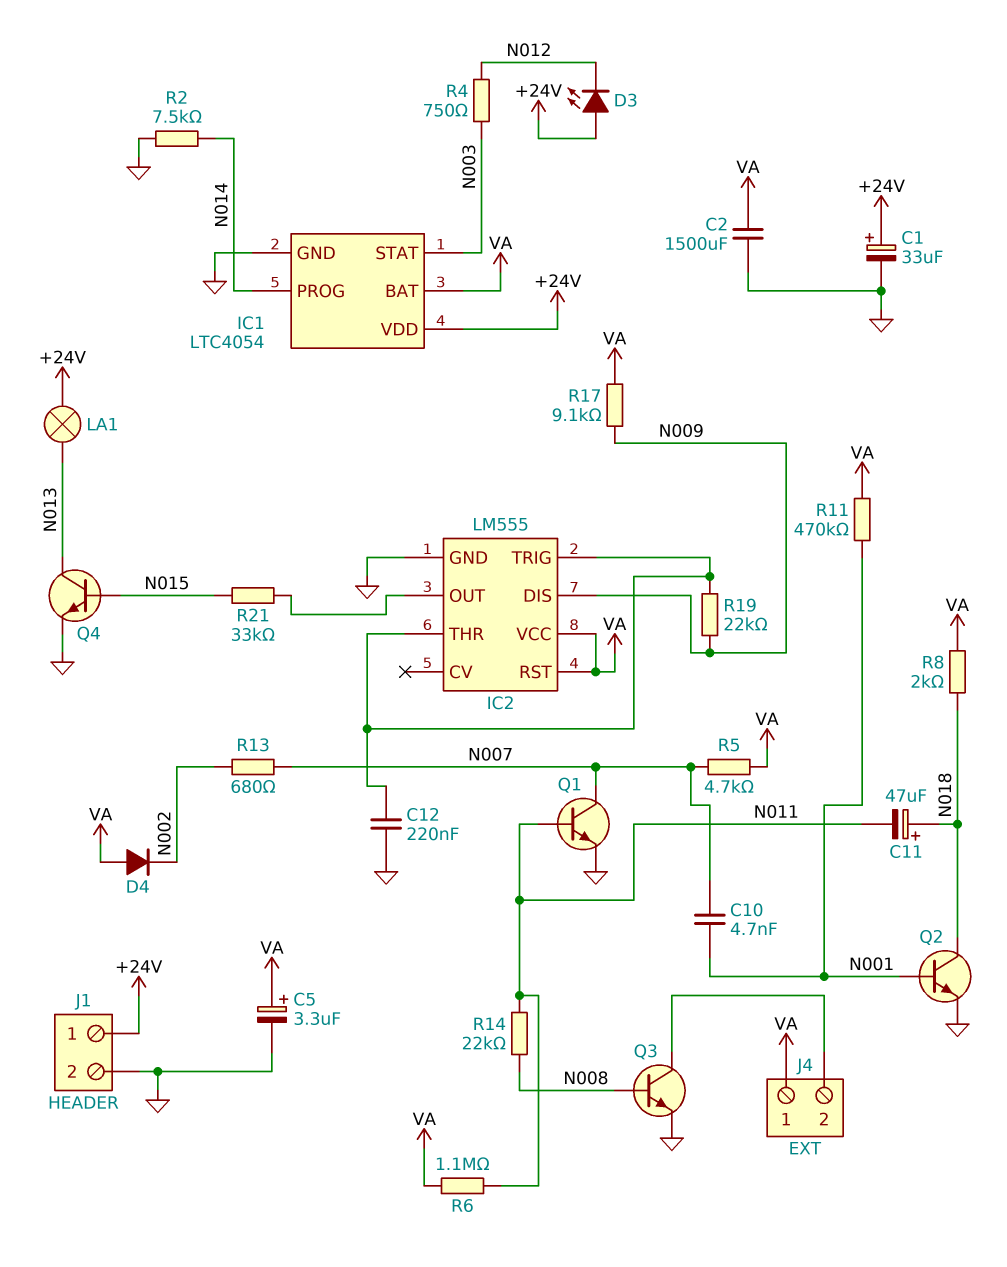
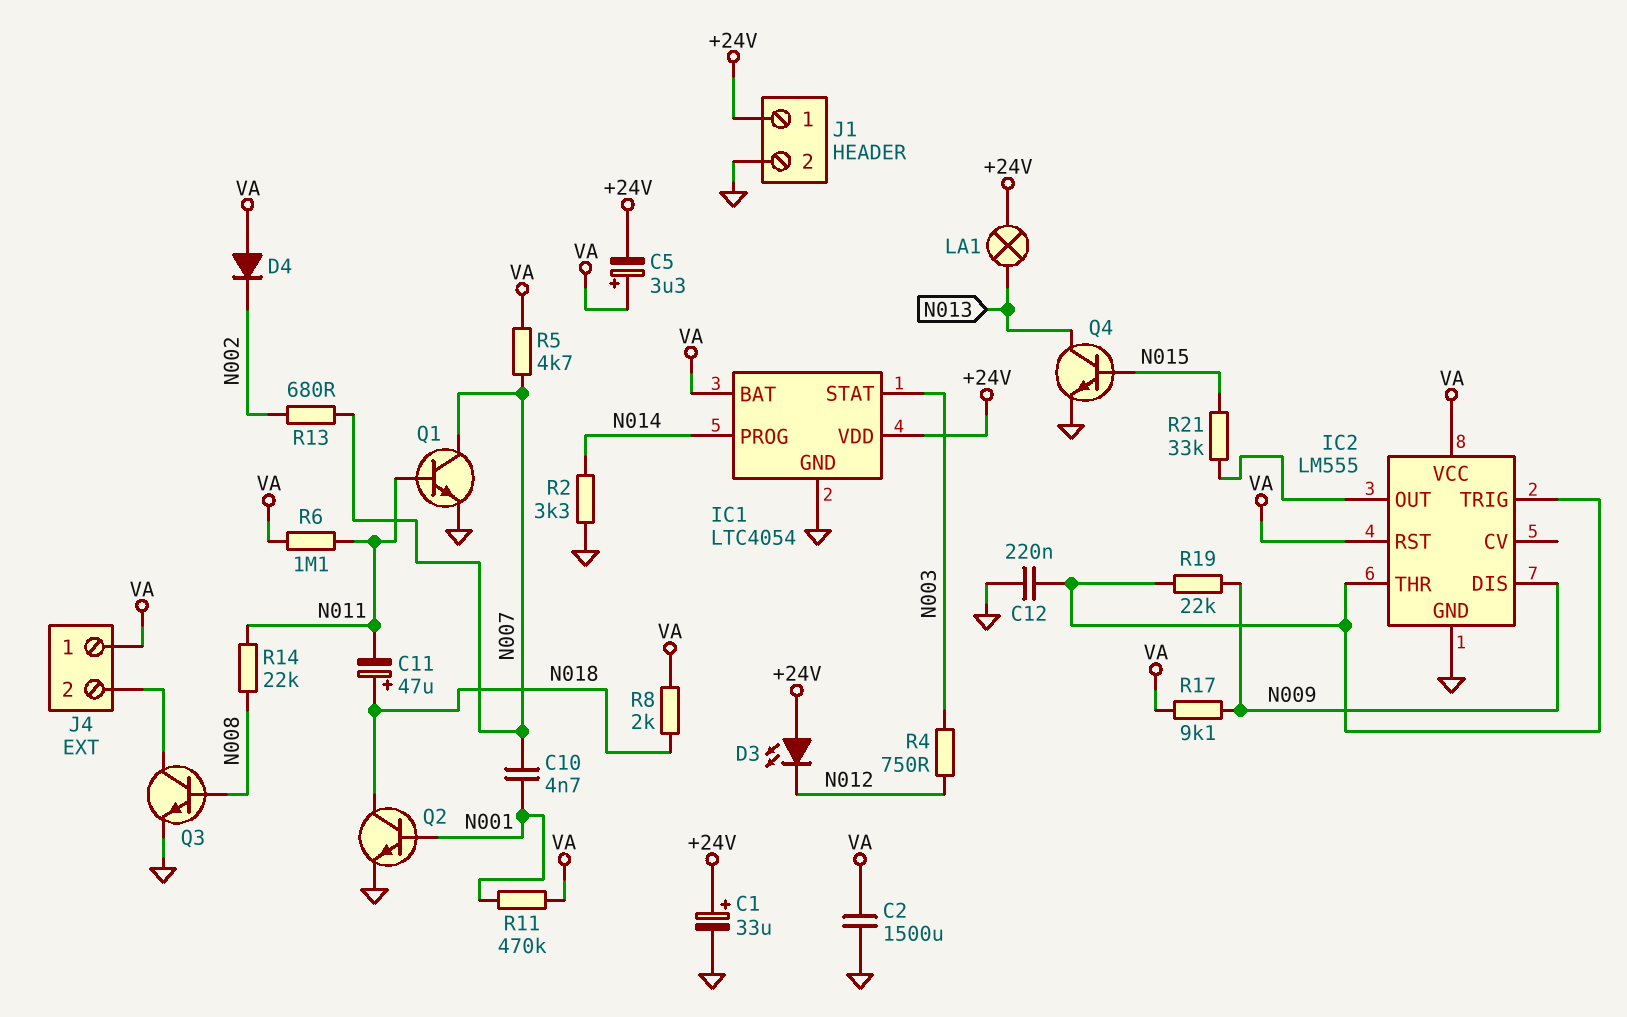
C5: 3.3uF (plus VA, minus GND) -> 3.3uF (plus VA, minus +24V)
R2: 7.5k (GND, N014) -> 3.3k (GND, N014)

